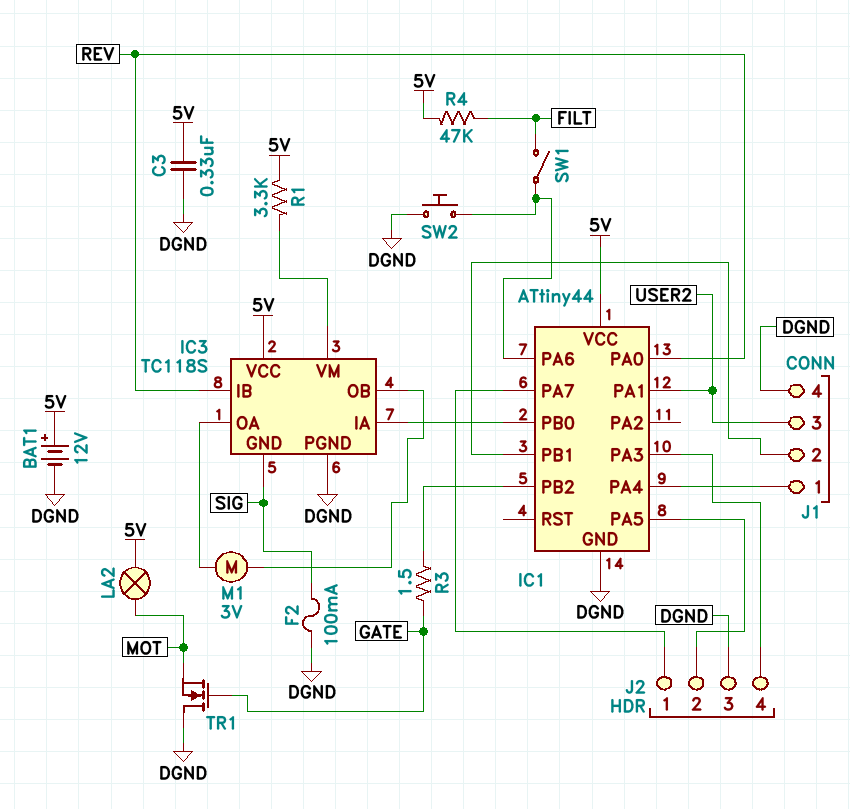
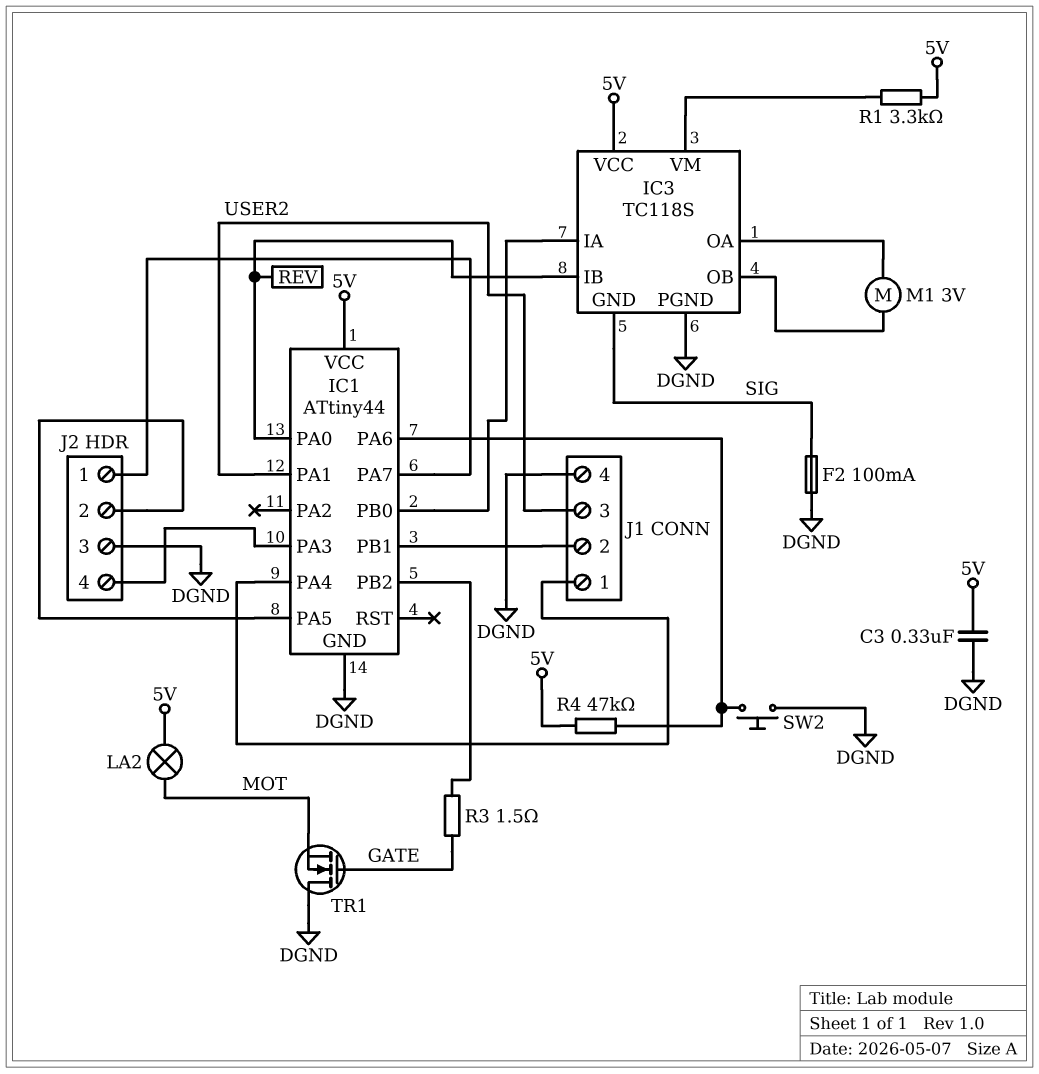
BAT1: 12V (plus 5V, minus DGND) -> none
R4: 47k (5V, FILT) -> 47k (5V, IC1/PA6)
SW1: switch (FILT, IC1/PA6) -> none

